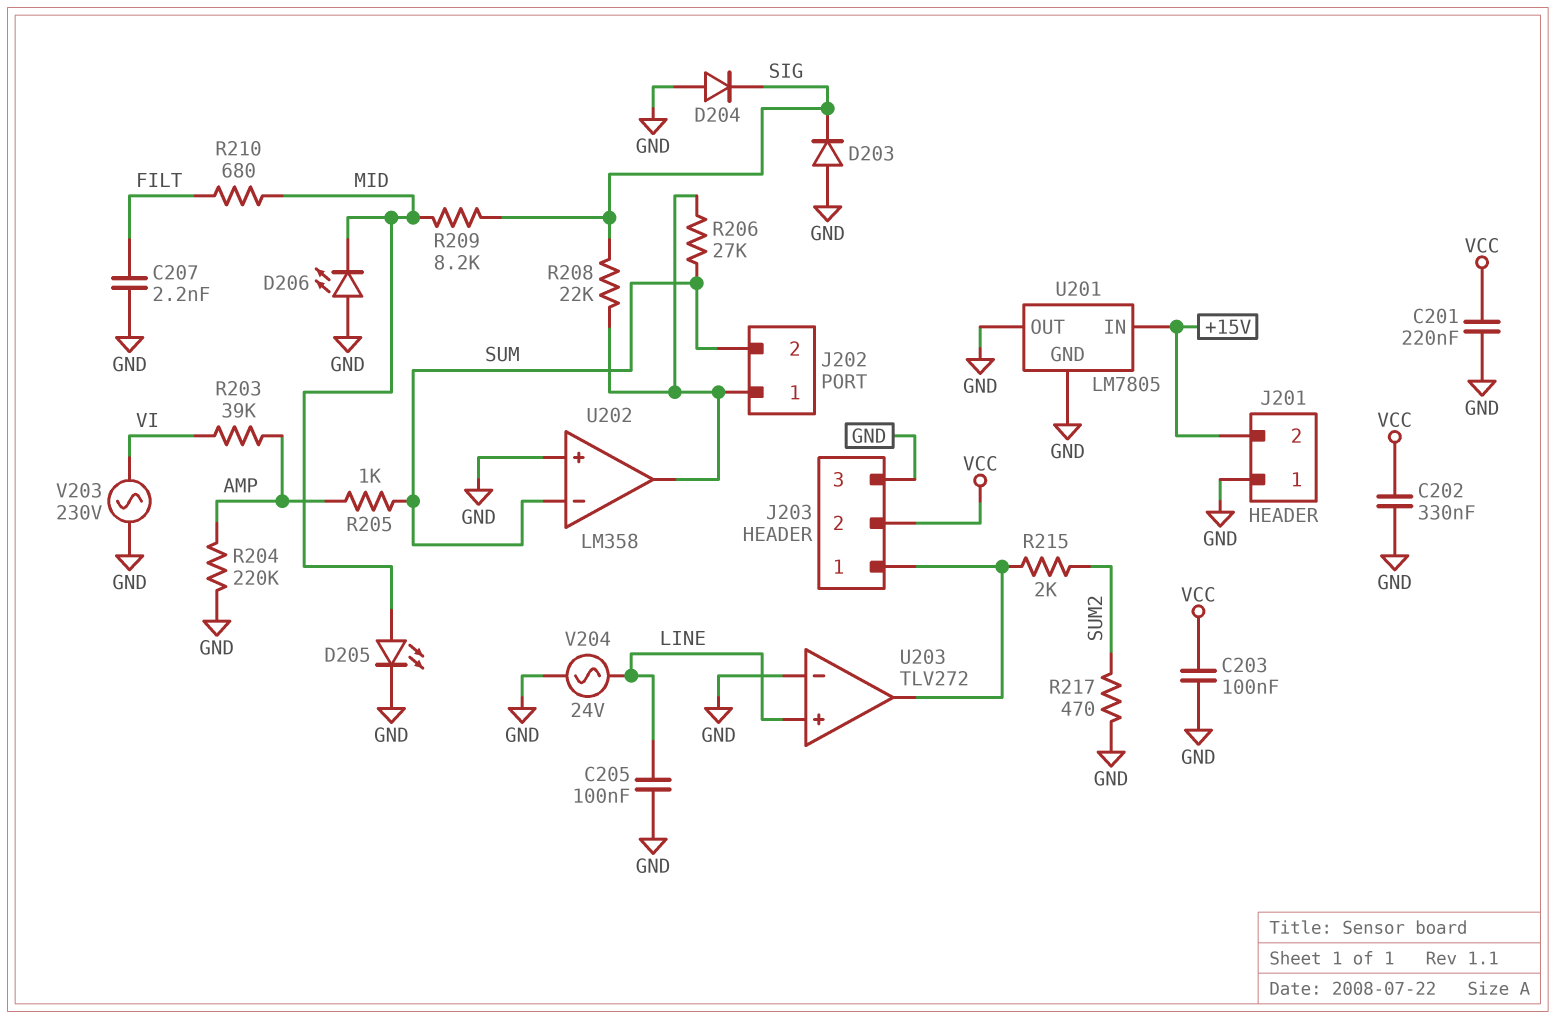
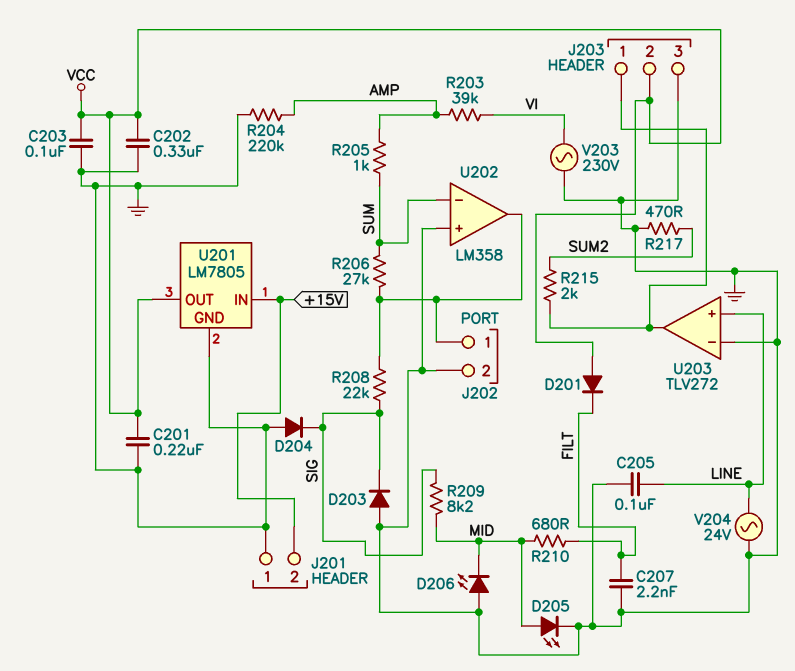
D201: none -> diode (A VCC, K FILT)
J202 pin 2: SUM -> GND
U201 pin OUT: GND -> VCC

